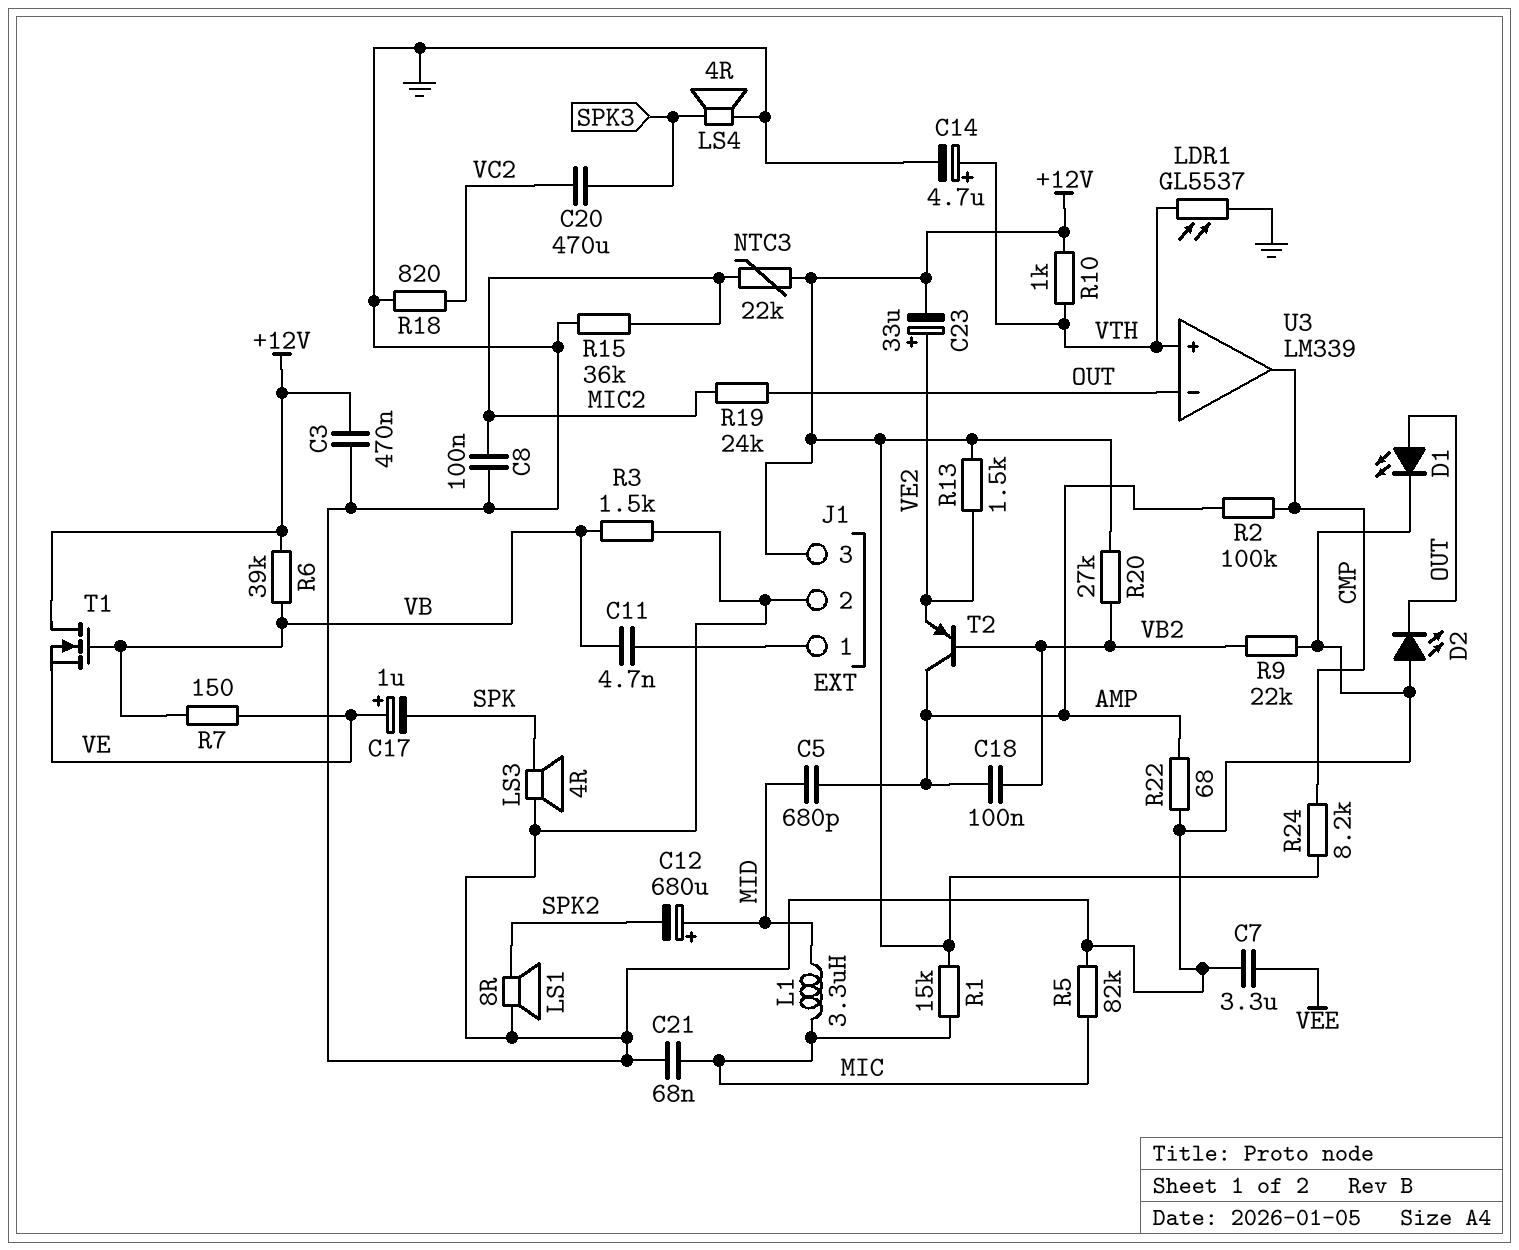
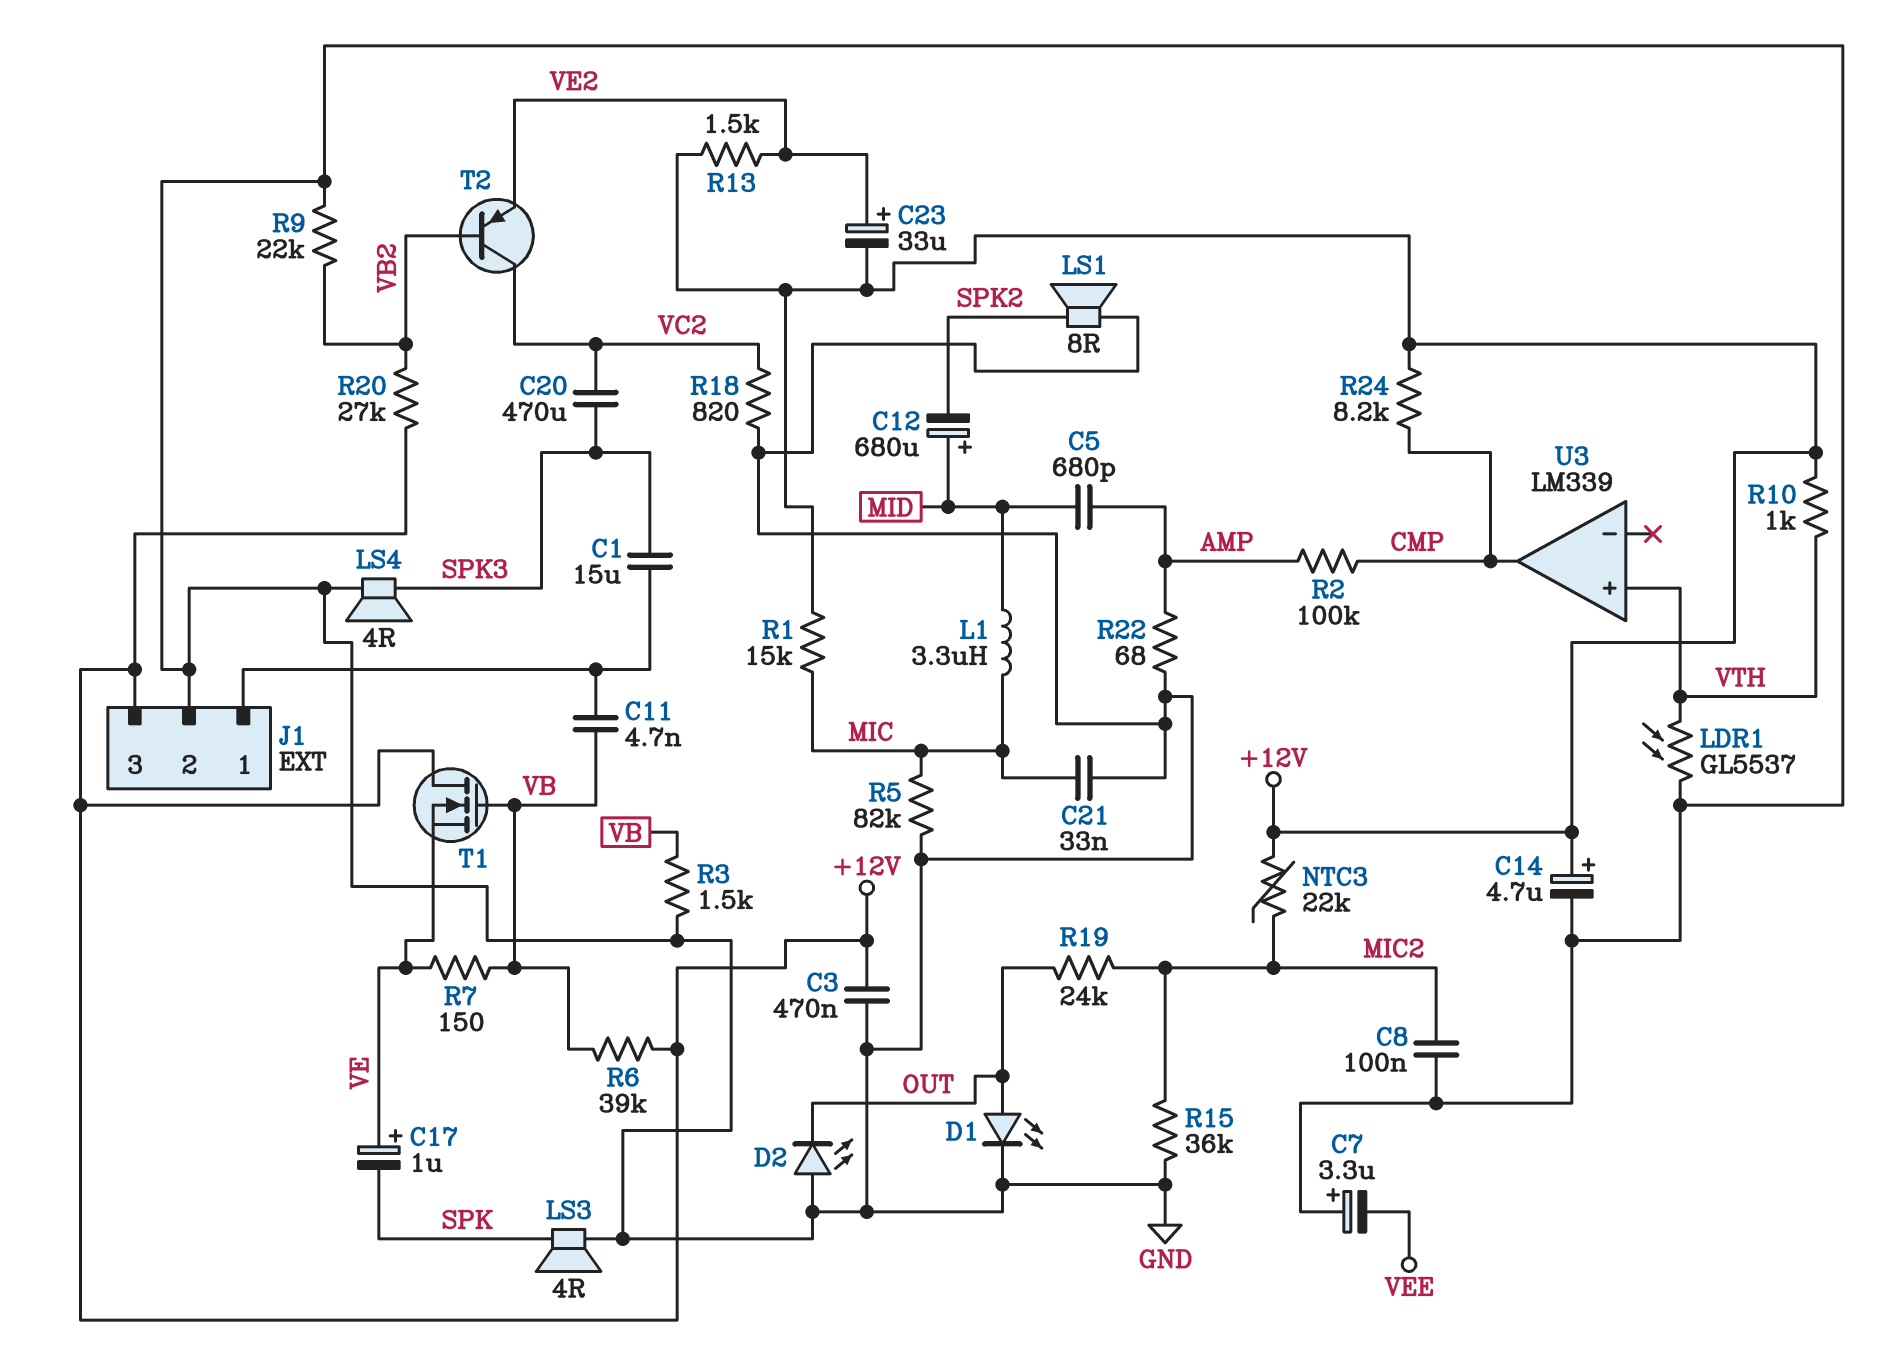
C1: none -> 15uF (J1/1, SPK3)
C7: 3.3uF (GND, VEE) -> 3.3uF (plus GND, minus VEE)
C14: 4.7uF (plus VTH, minus GND) -> 4.7uF (plus +12V, minus GND)
C18: 100nF (AMP, VB2) -> none
C21: 68nF (GND, MIC) -> 33nF (GND, MIC)
T2: PNP (B VB2, C AMP, E VE2) -> PNP (B VB2, C VC2, E VE2)
U3 pin in-: OUT -> none

